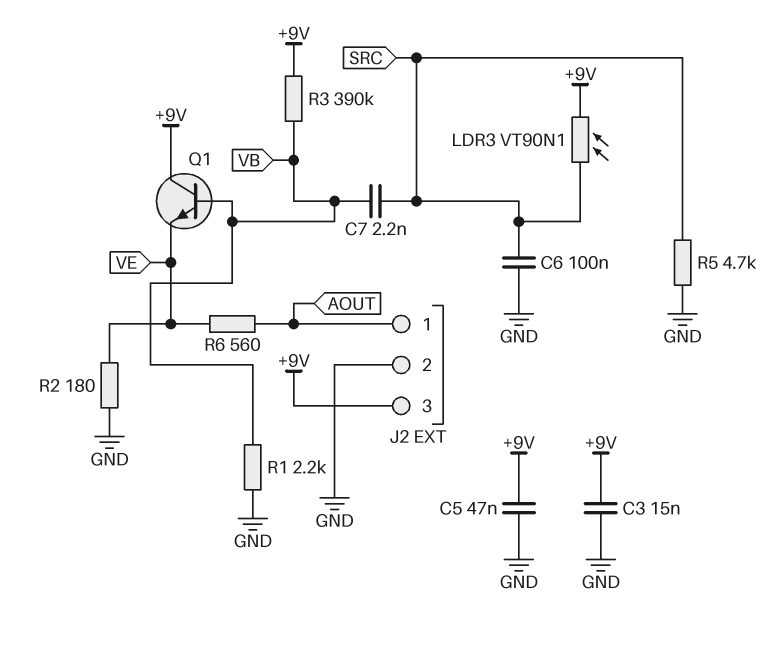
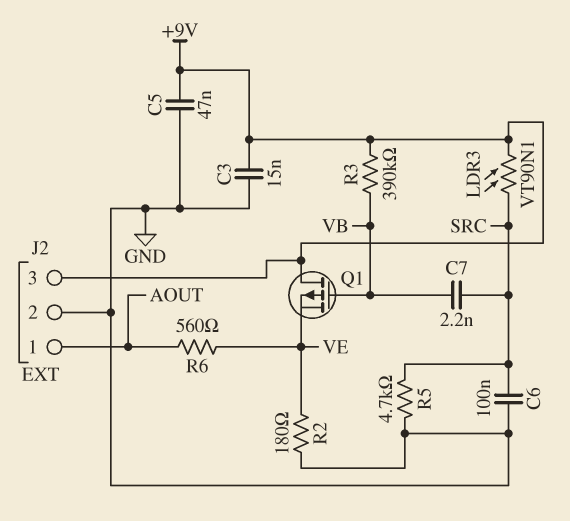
Q1: NPN (B VB, C +9V, E VE) -> PMOS (G VB, D +9V, S VE)
R1: 2.2k (GND, VB) -> none

